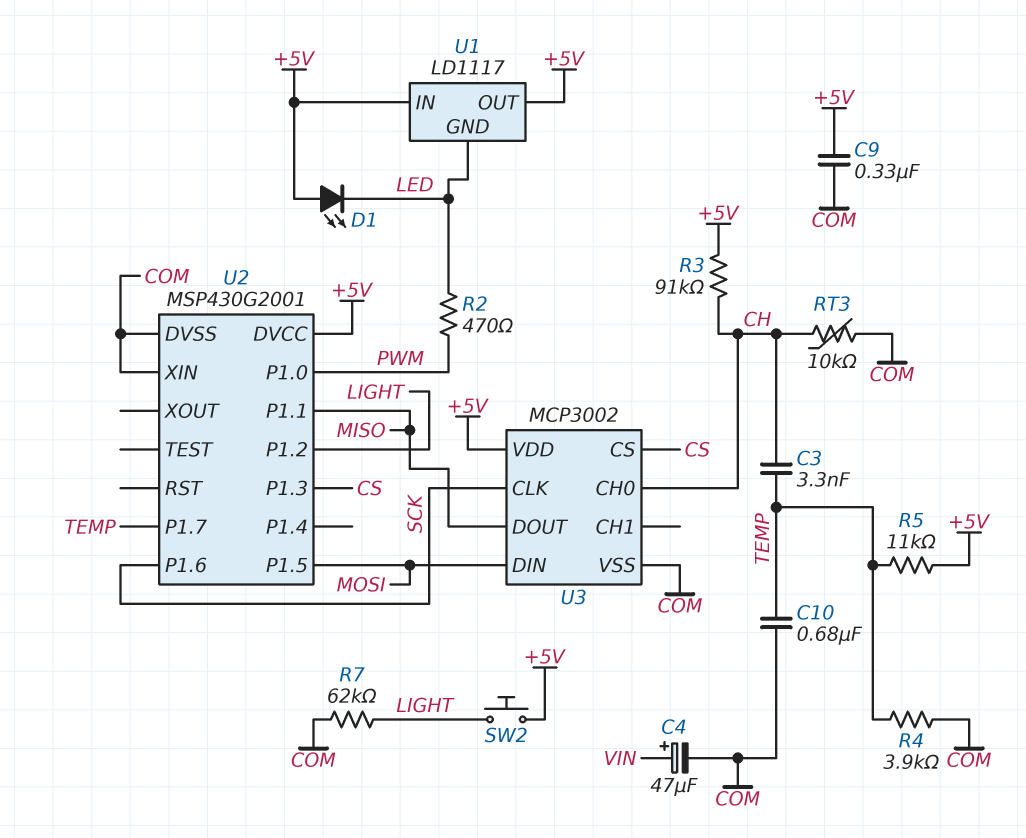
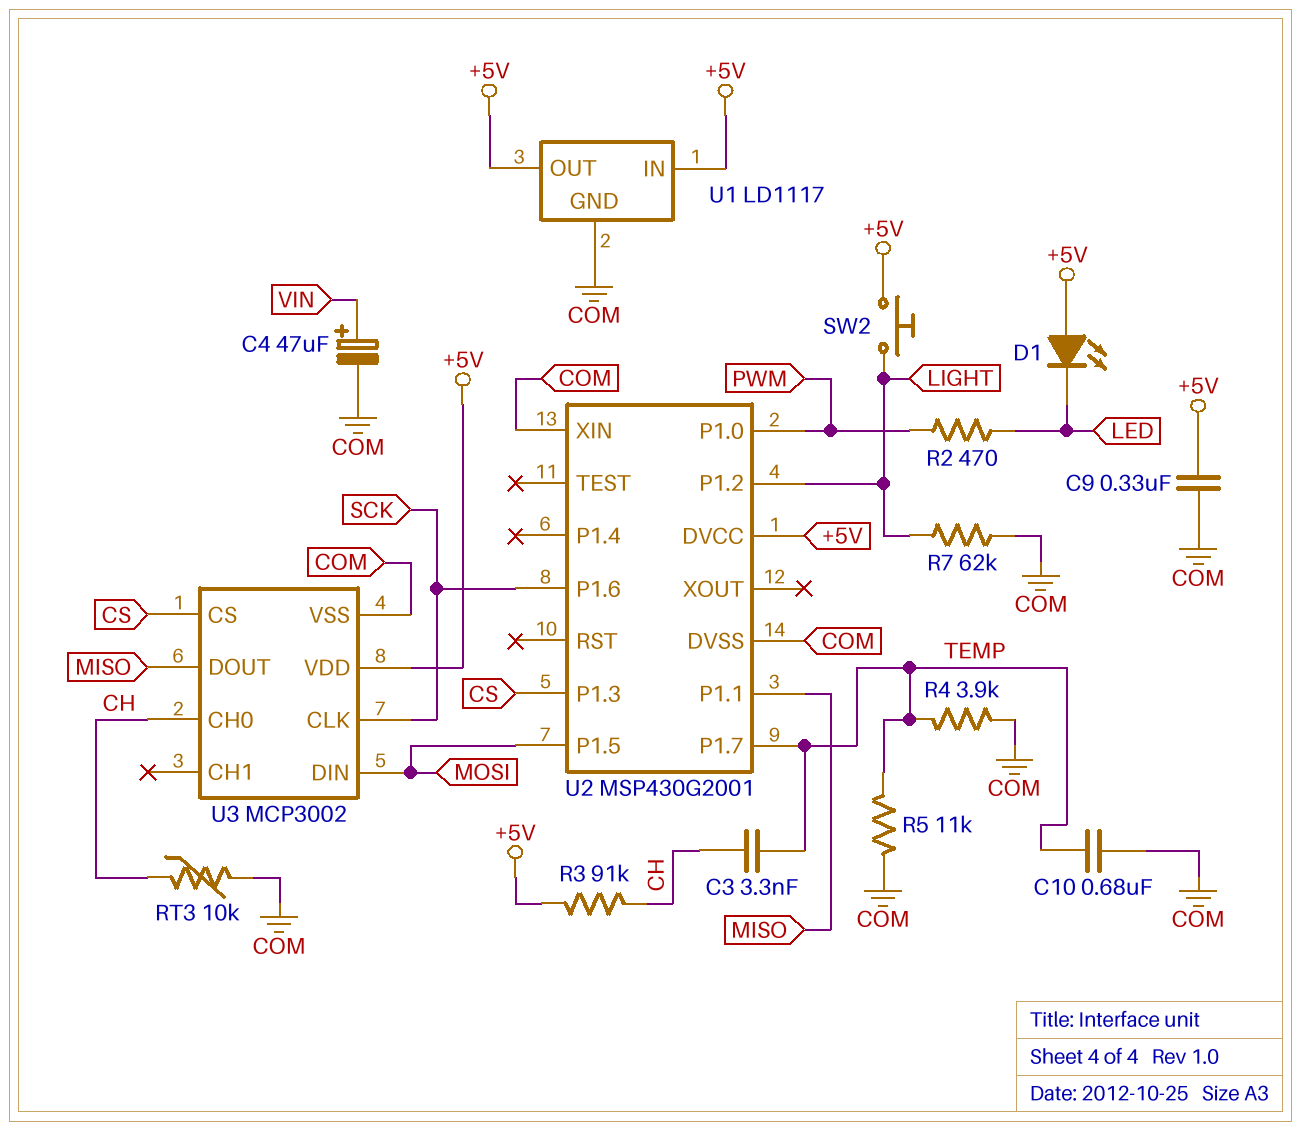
R5: 11k (+5V, TEMP) -> 11k (COM, TEMP)
U1 pin GND: LED -> COM

